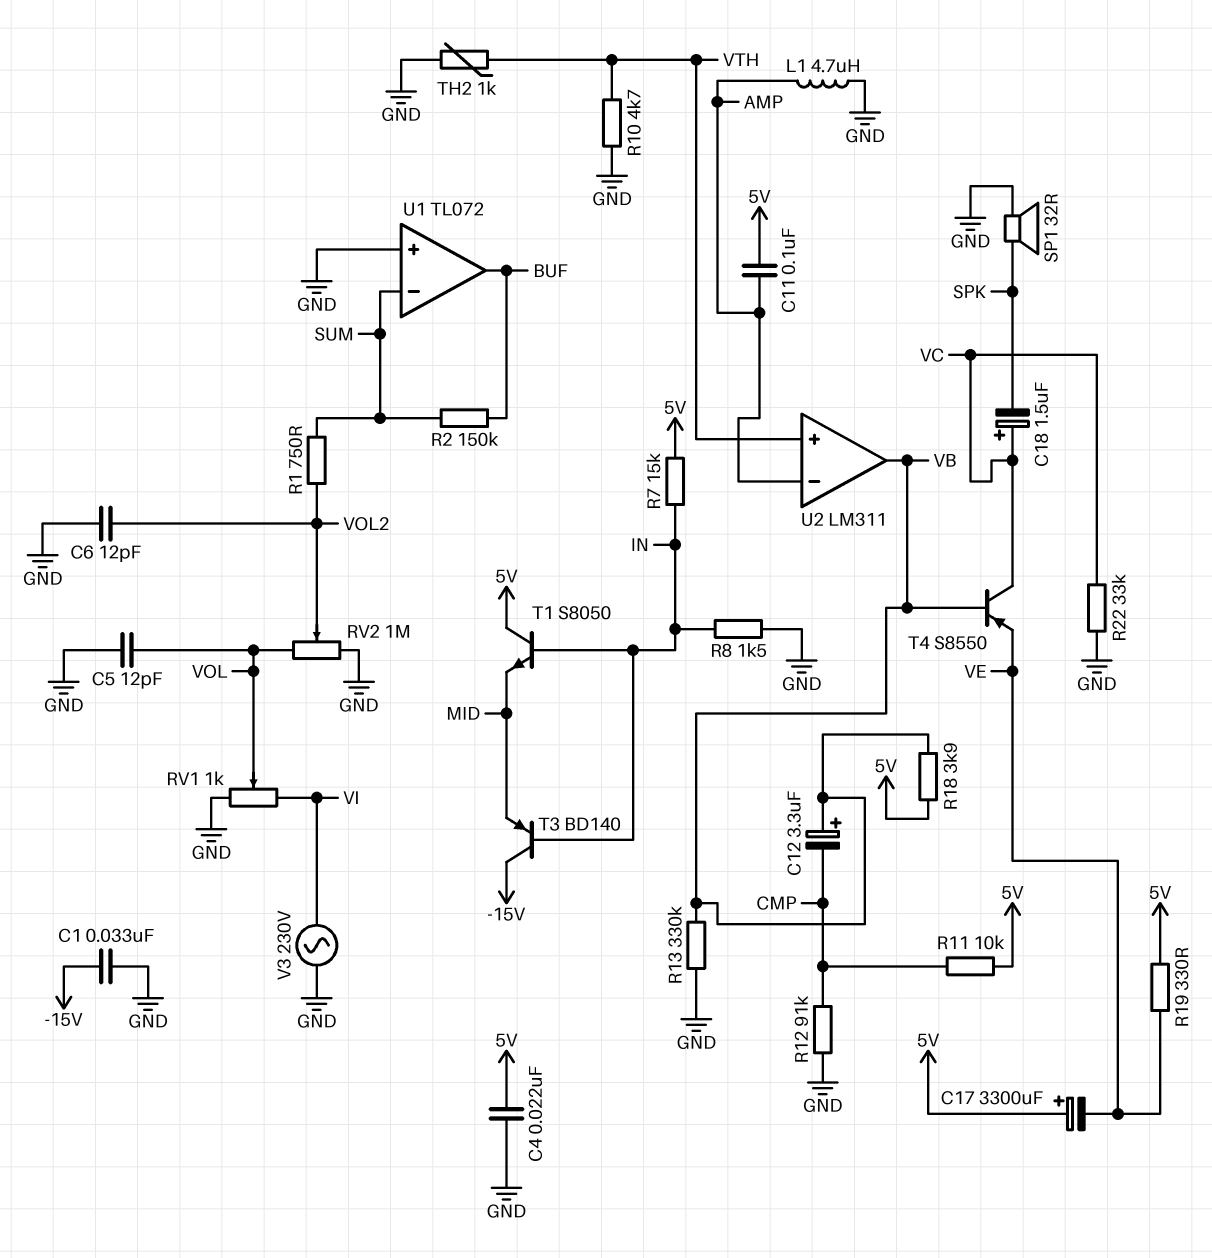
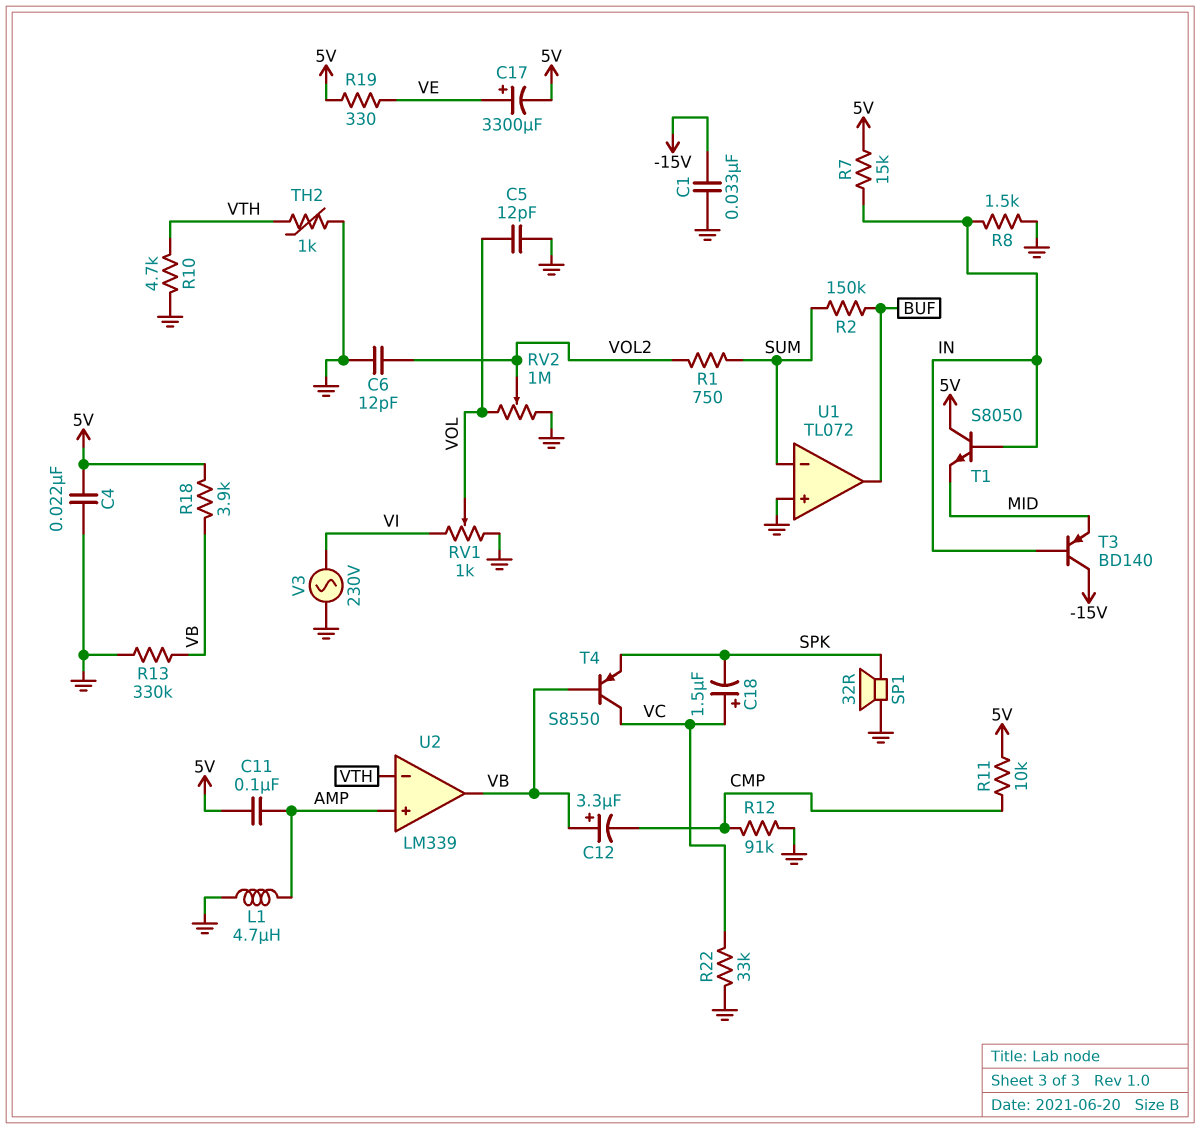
C17: 3300uF (plus 5V, minus VE) -> 3300uF (plus VE, minus 5V)
T4: PNP S8550 (B VB, C VC, E VE) -> PNP S8550 (B VB, C VC, E SPK)
U2: LM311 -> LM339
U2 pin in+: VTH -> AMP
U2 pin in-: AMP -> VTH

